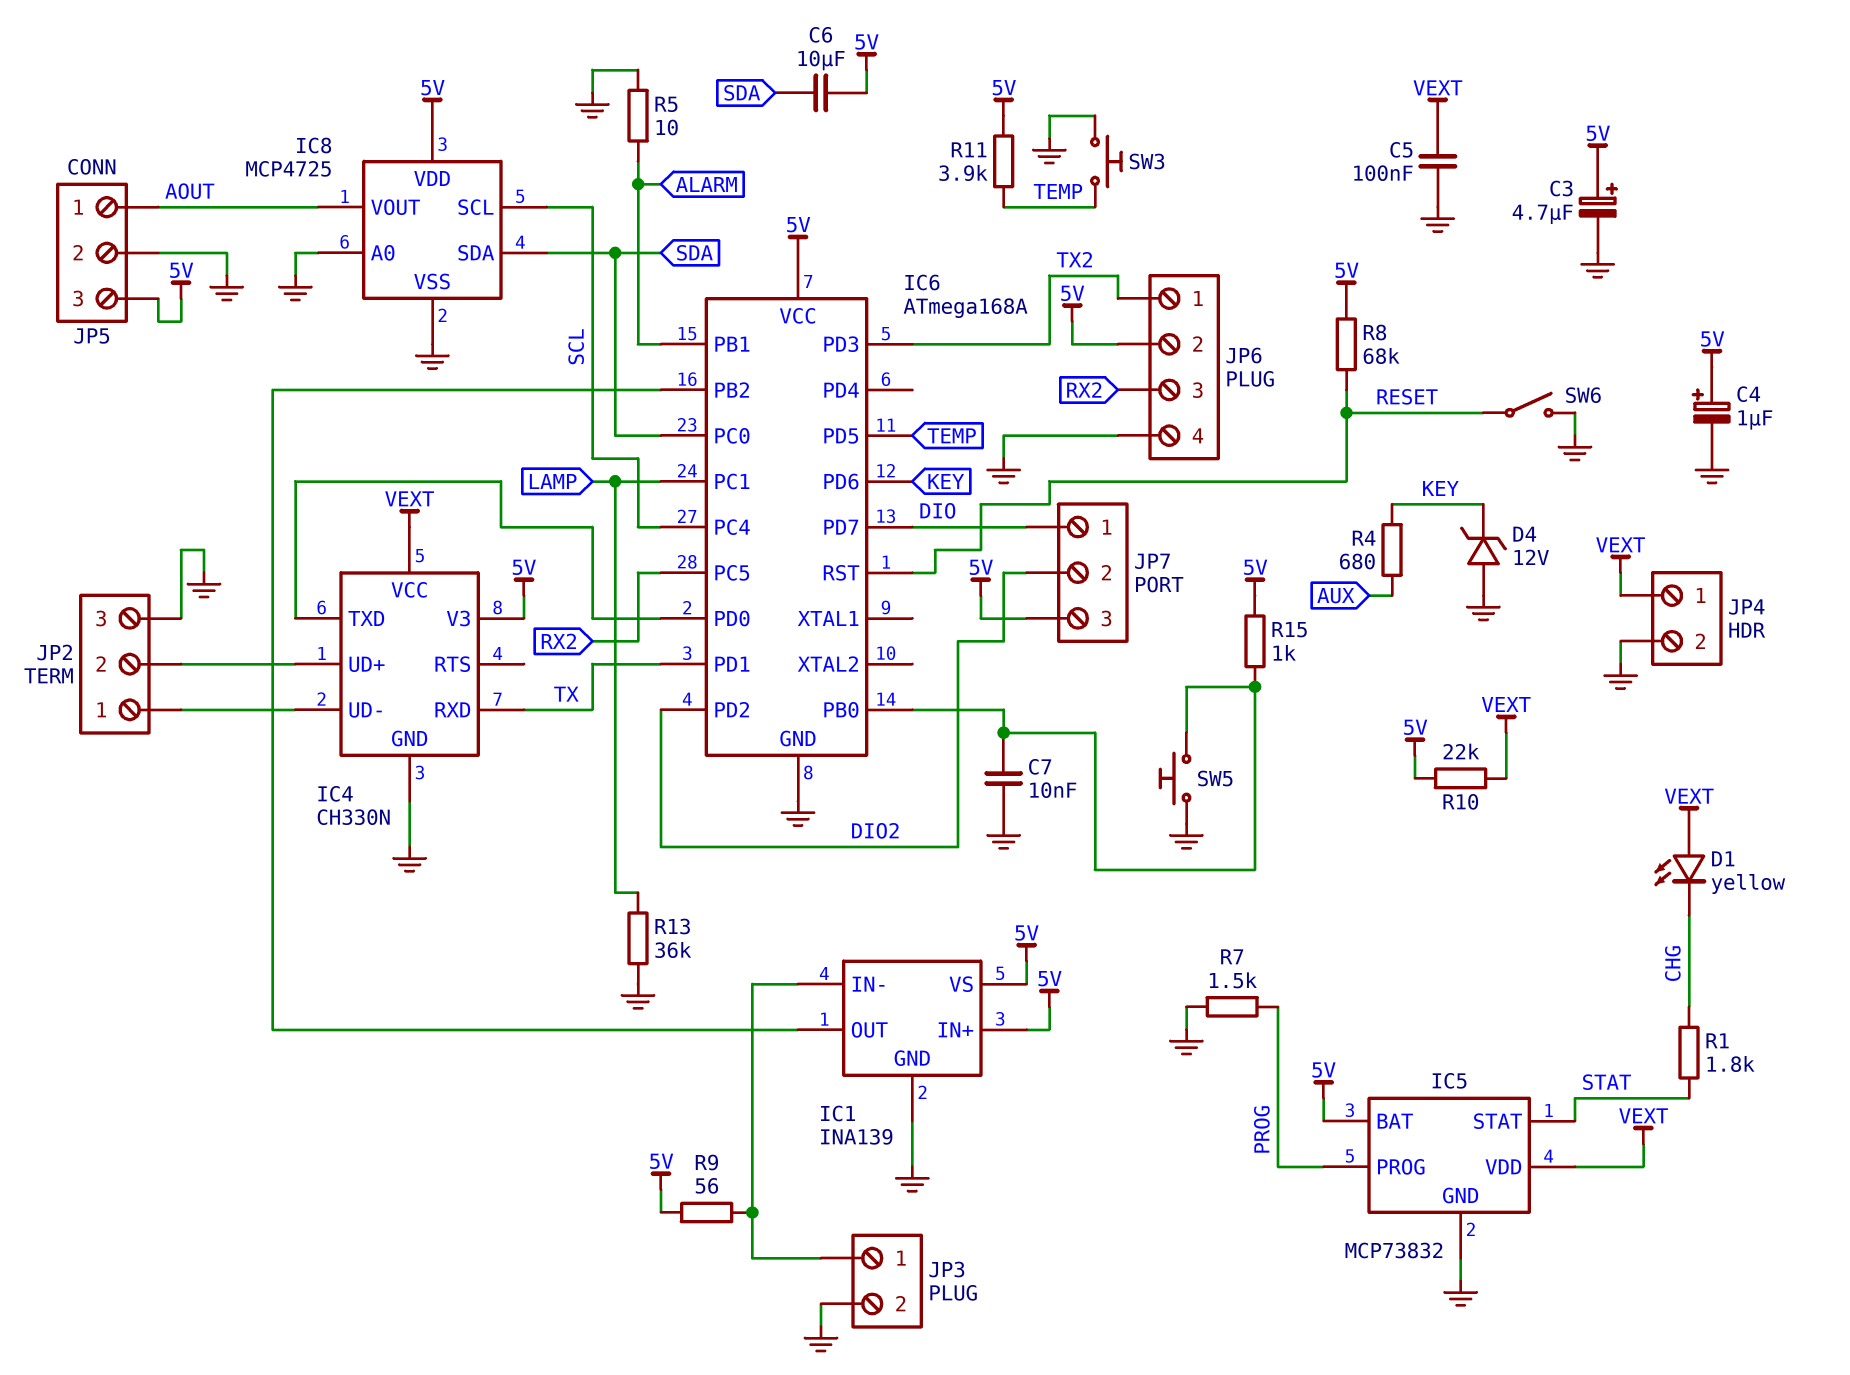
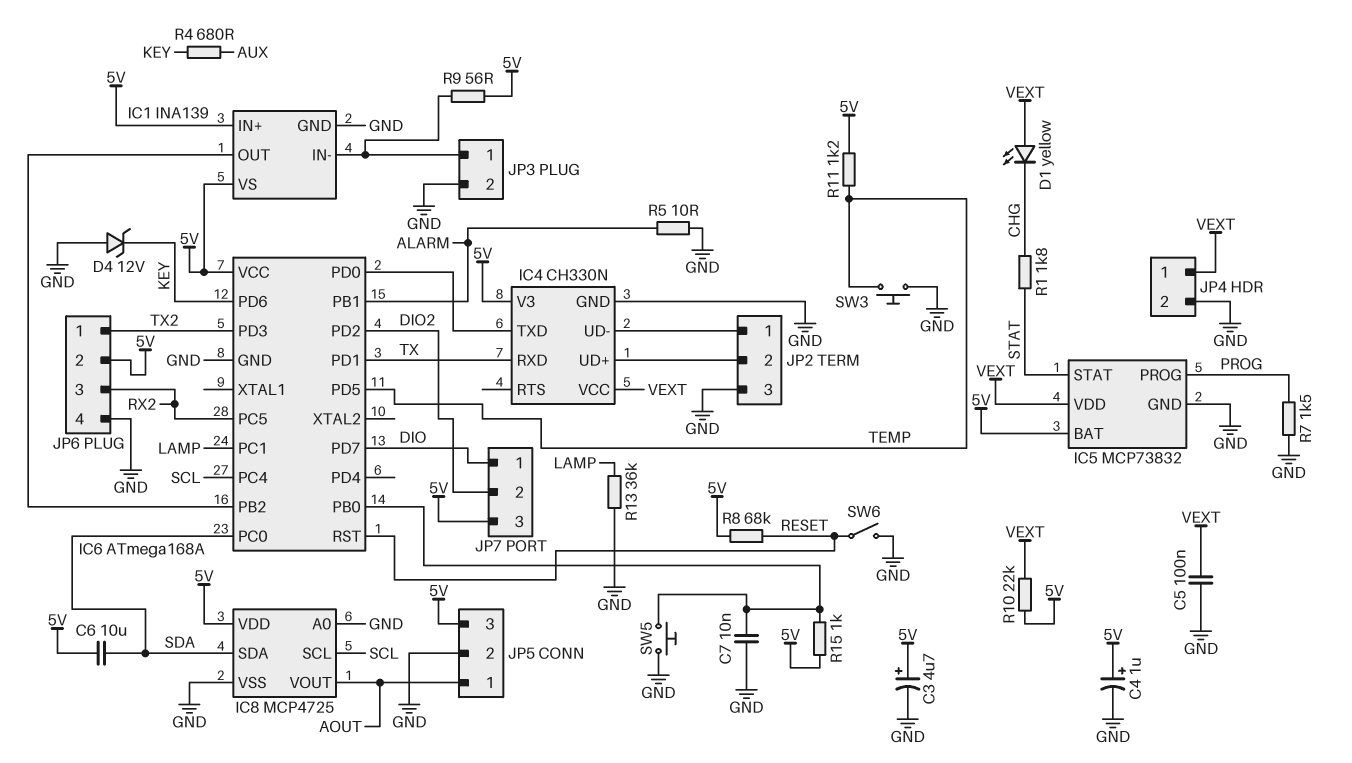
R11: 3.9k (5V, TEMP) -> 1.2k (5V, TEMP)

